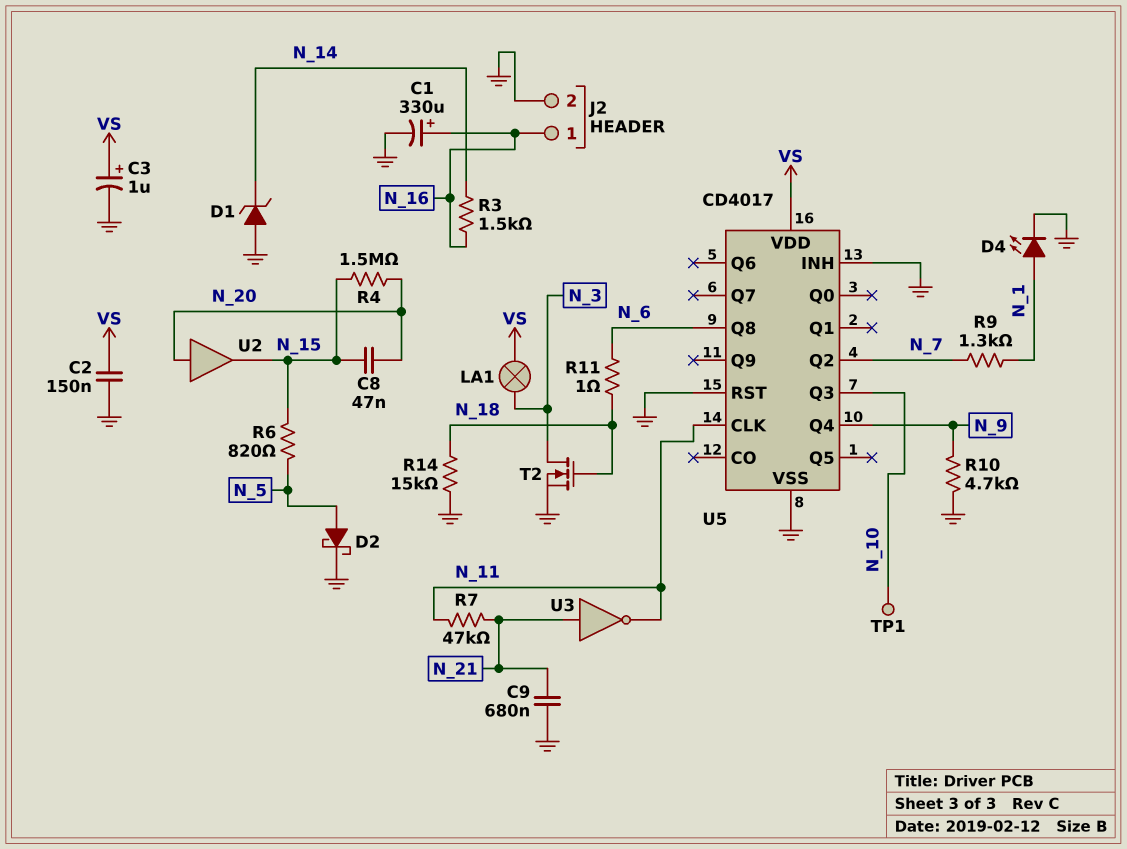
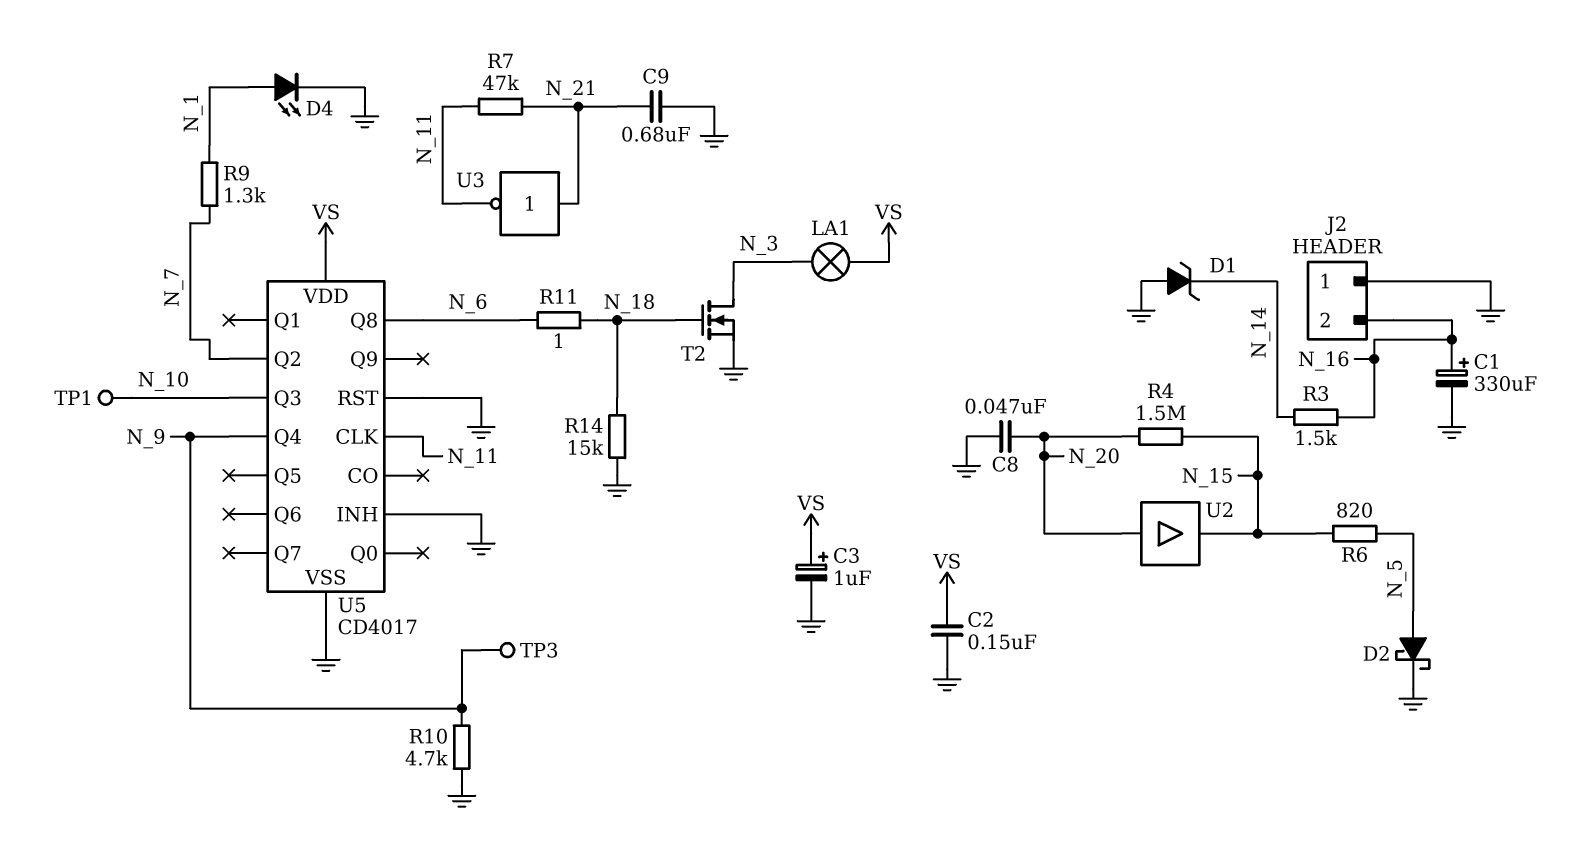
C8: 47nF (N_15, N_20) -> 47nF (GND, N_20)
J2 pin 1: N_16 -> GND
J2 pin 2: GND -> N_16
TP3: none -> test point (N_9)

